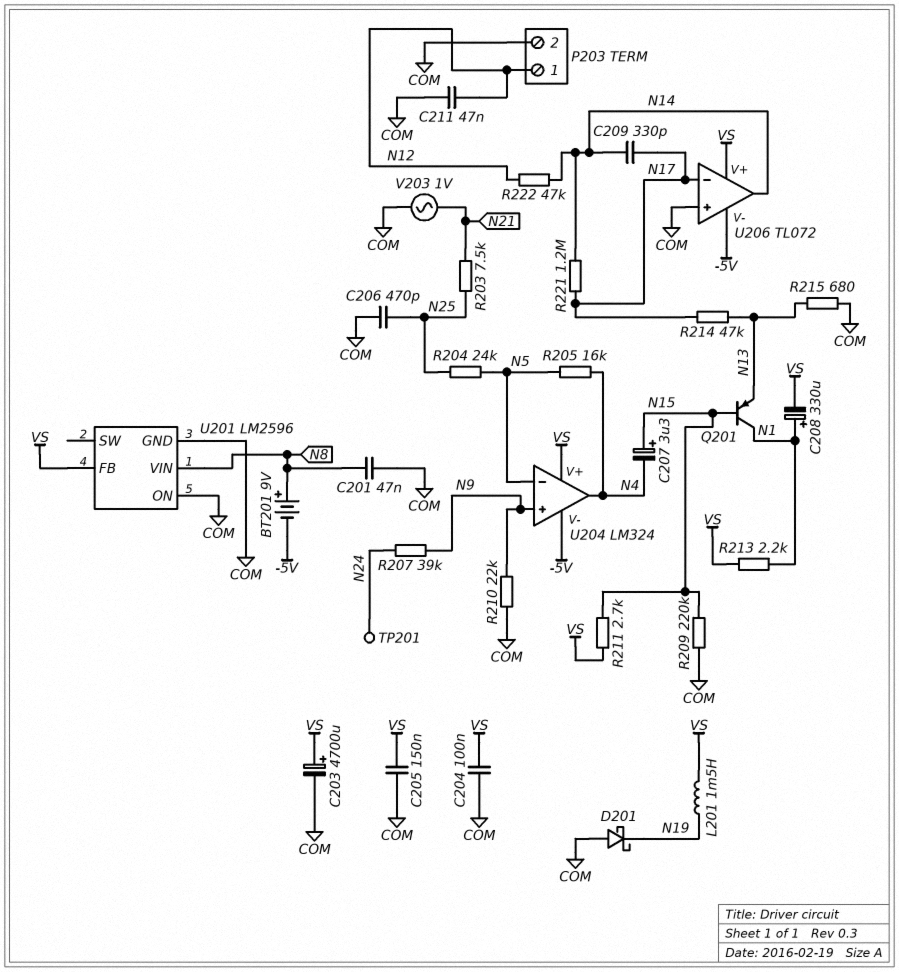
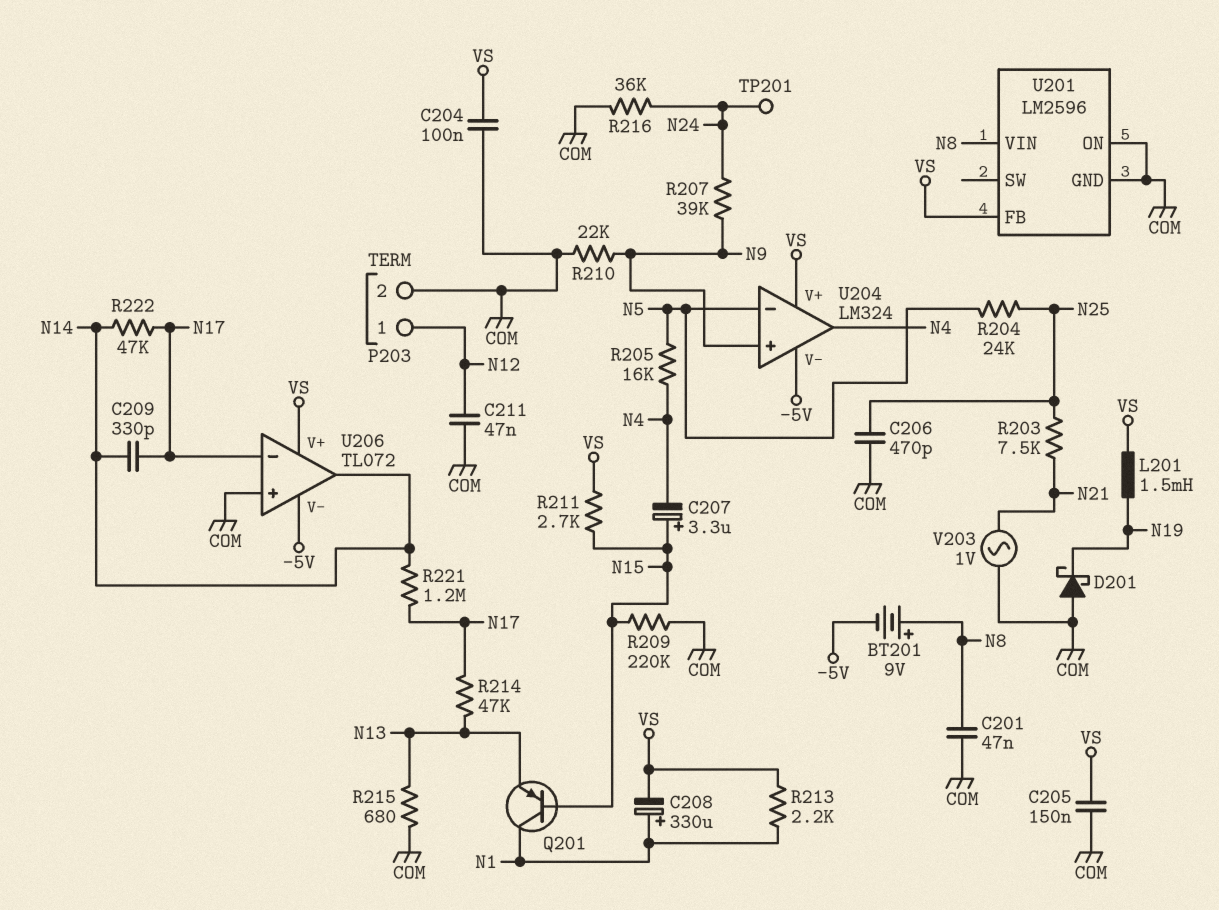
C203: 4700uF (plus VS, minus COM) -> none
R216: none -> 36k (COM, N24)
R222: 47k (N12, N14) -> 47k (N14, N17)

